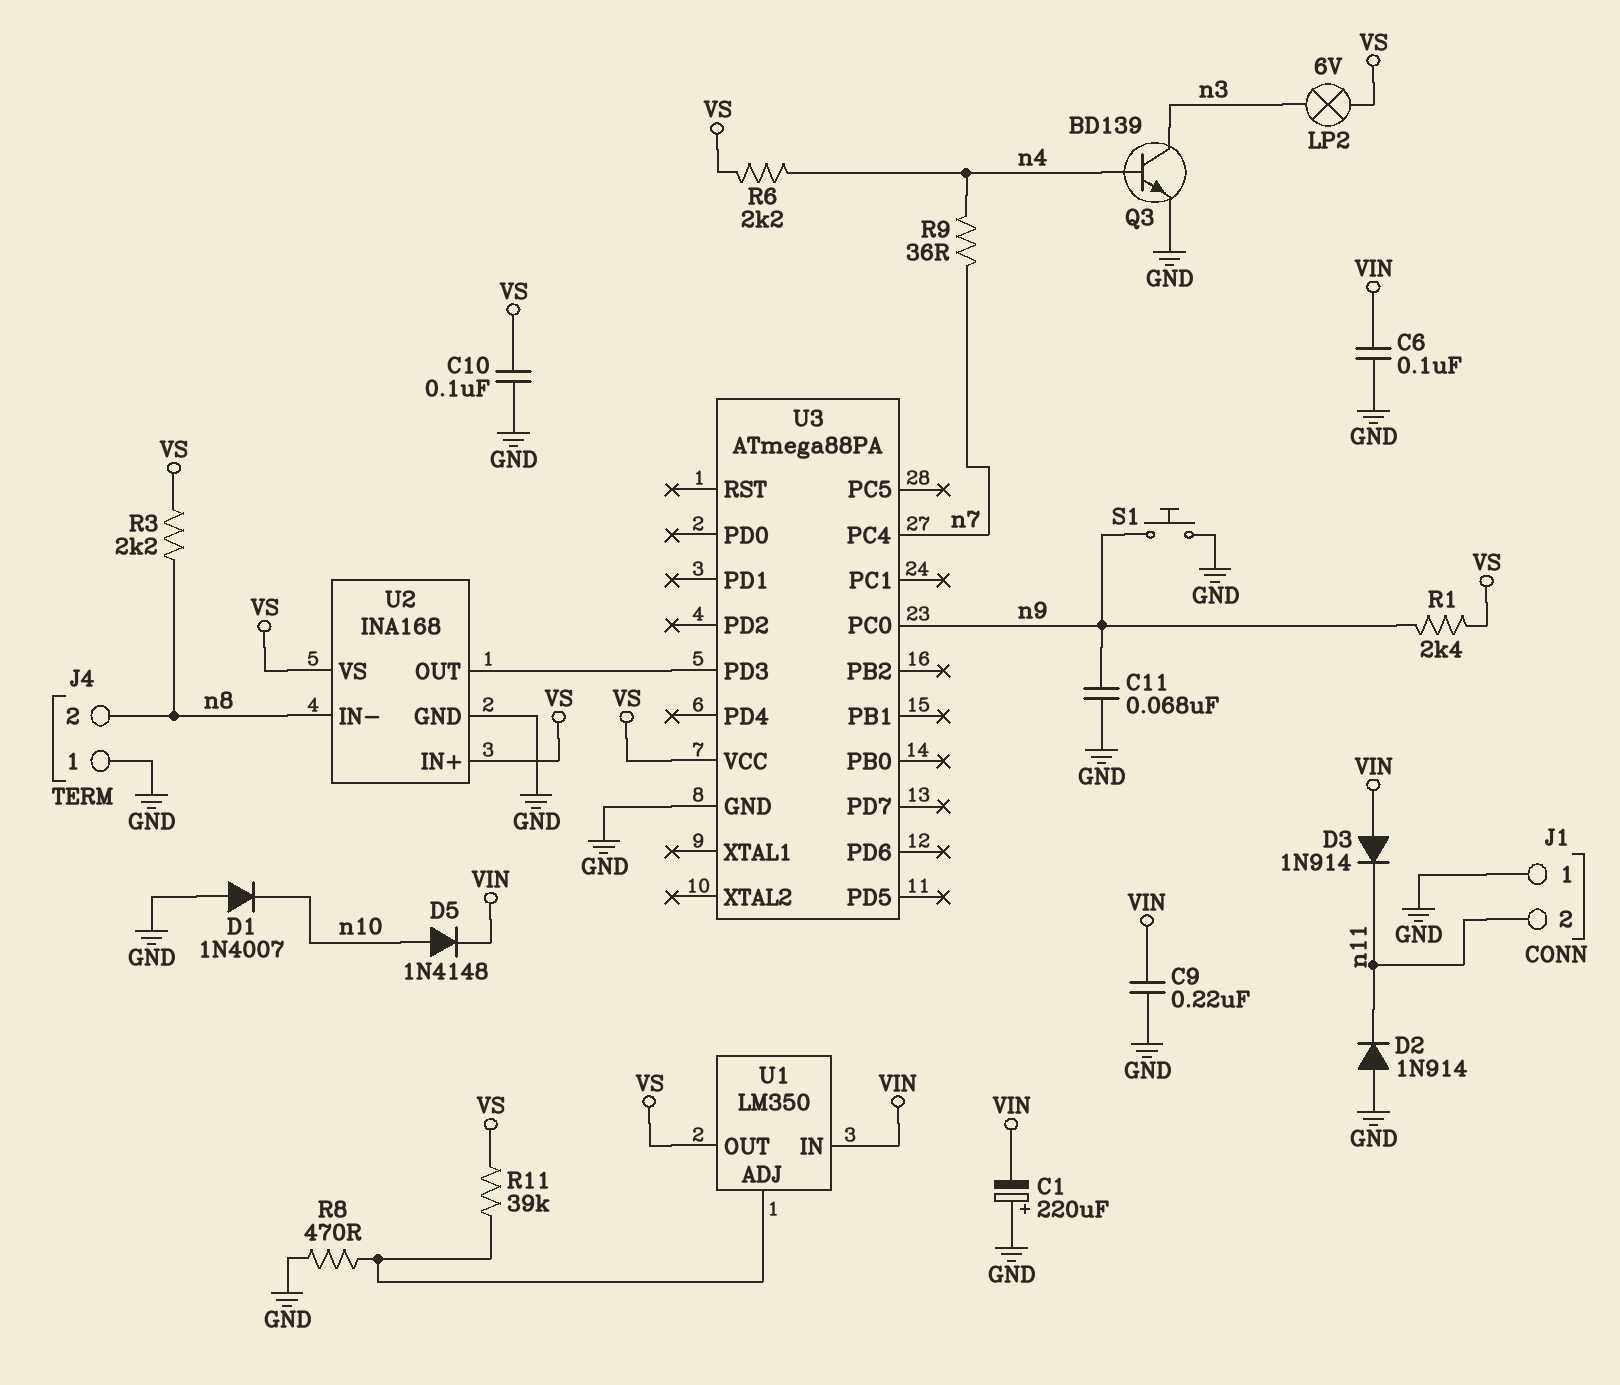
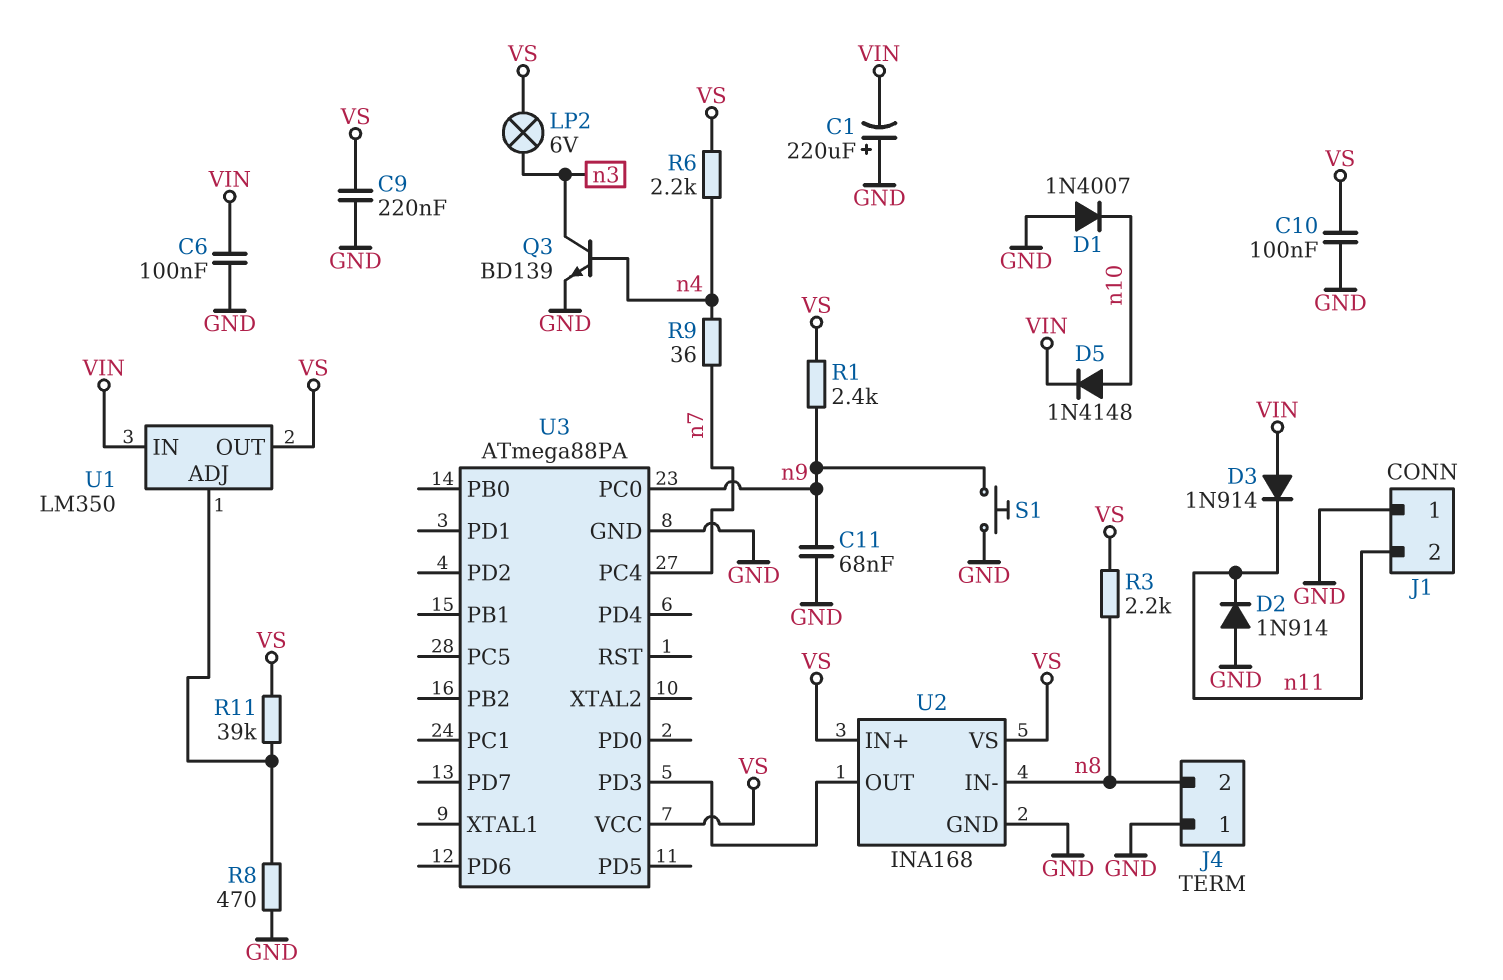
C9: 220nF (GND, VIN) -> 220nF (GND, VS)

